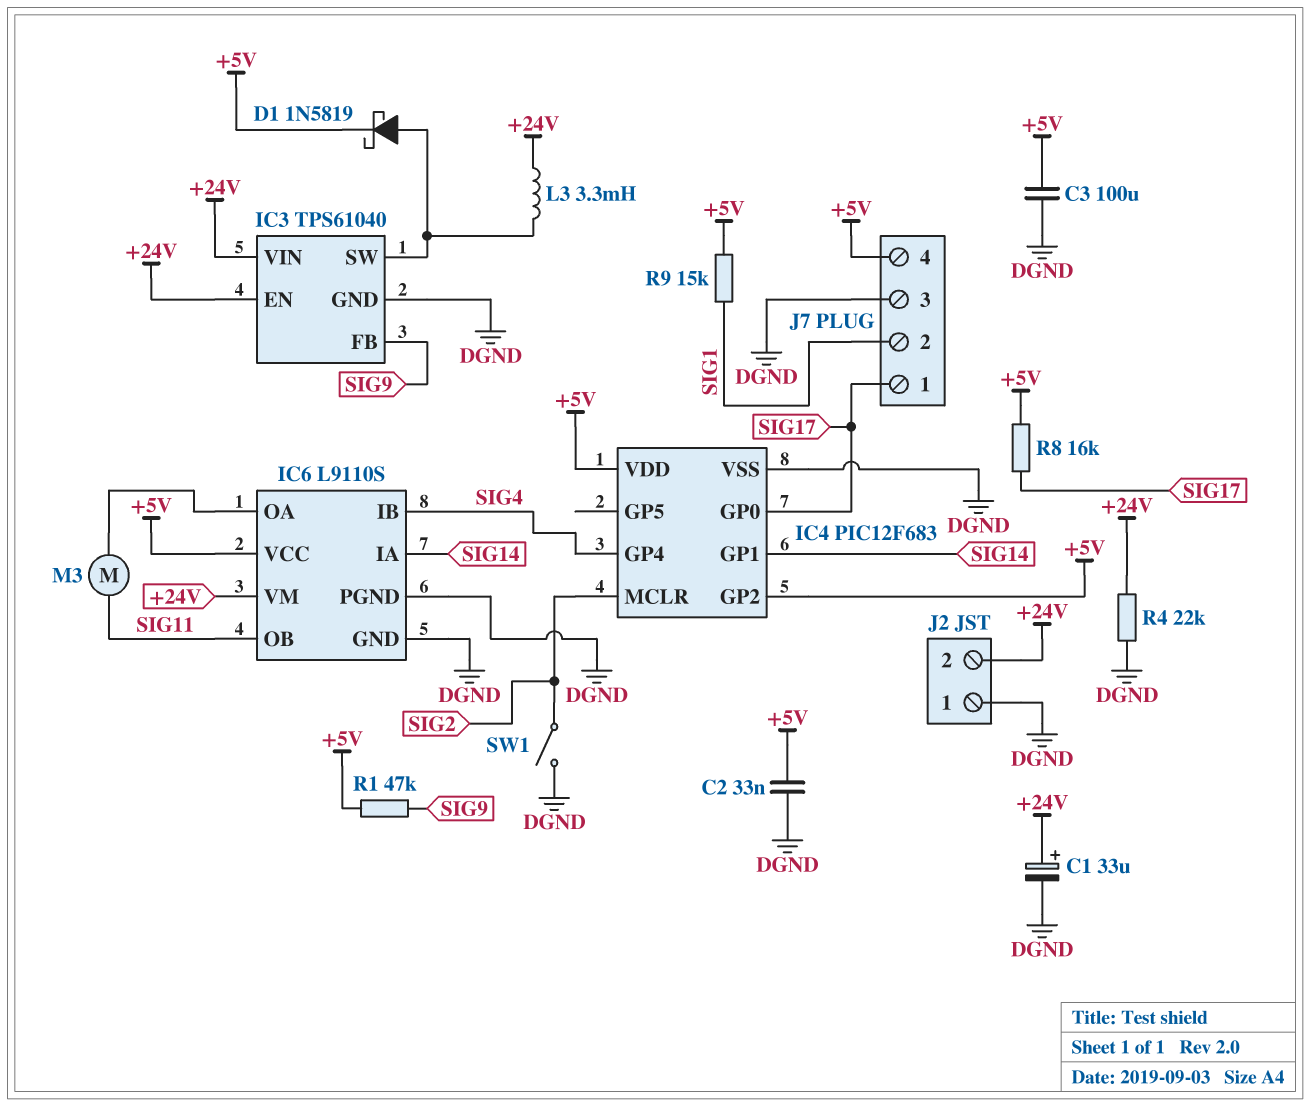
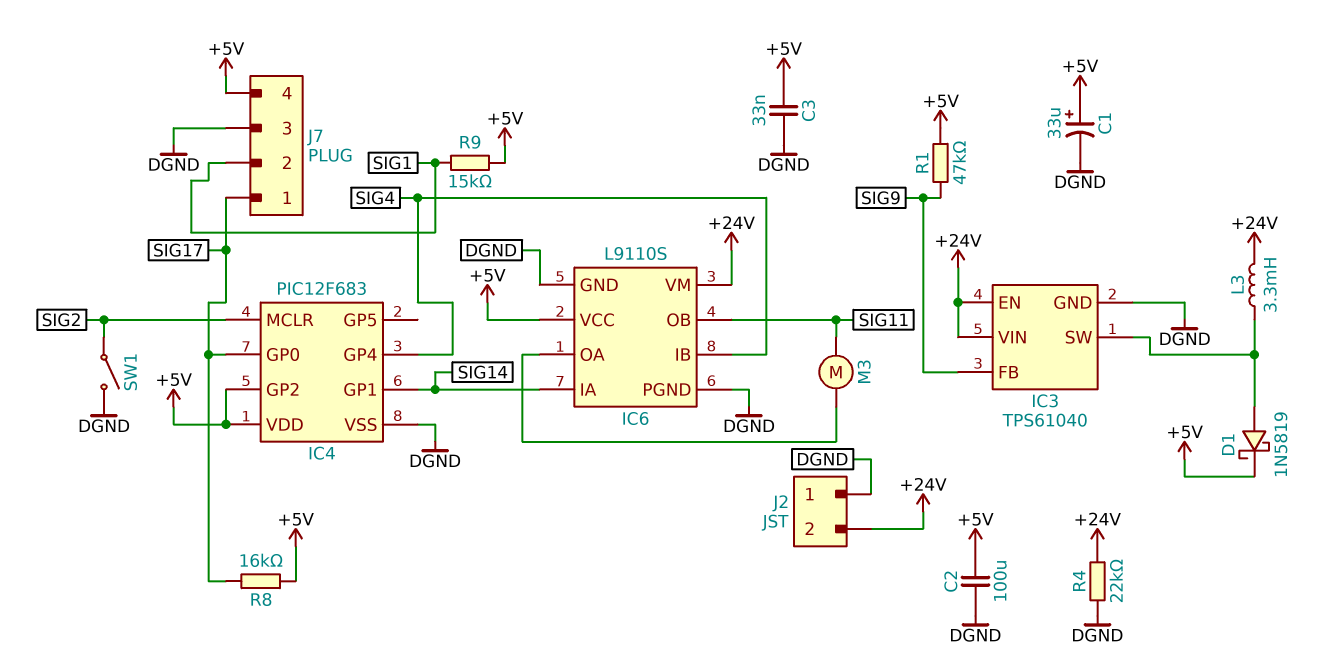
C1: 33uF (plus +24V, minus DGND) -> 33uF (plus +5V, minus DGND)
C2: 33nF (+5V, DGND) -> 100uF (+5V, DGND)
C3: 100uF (+5V, DGND) -> 33nF (+5V, DGND)

